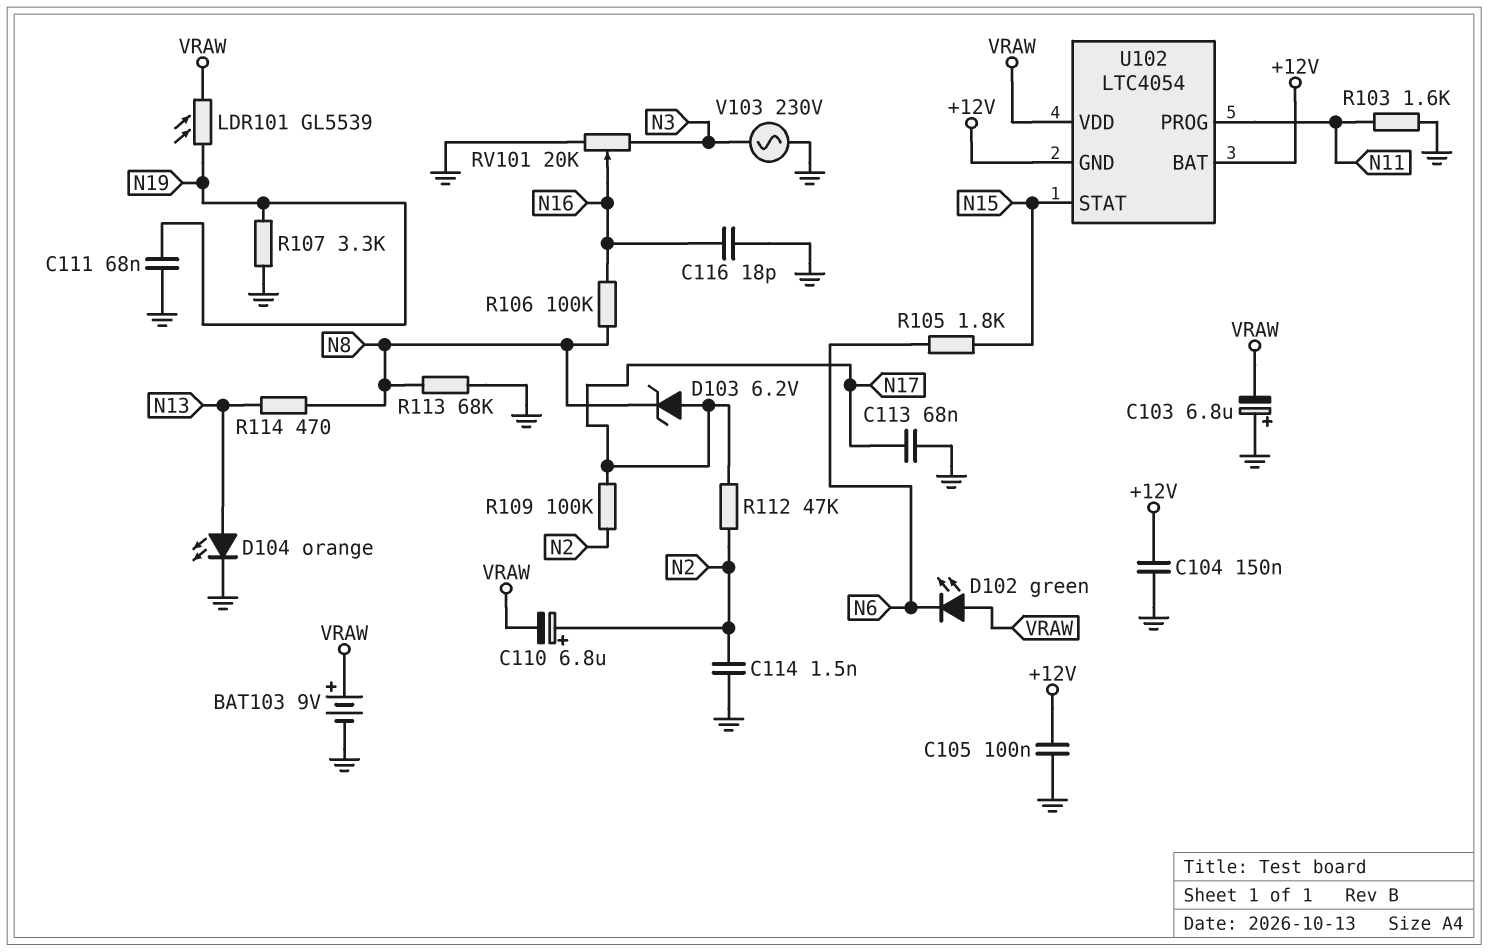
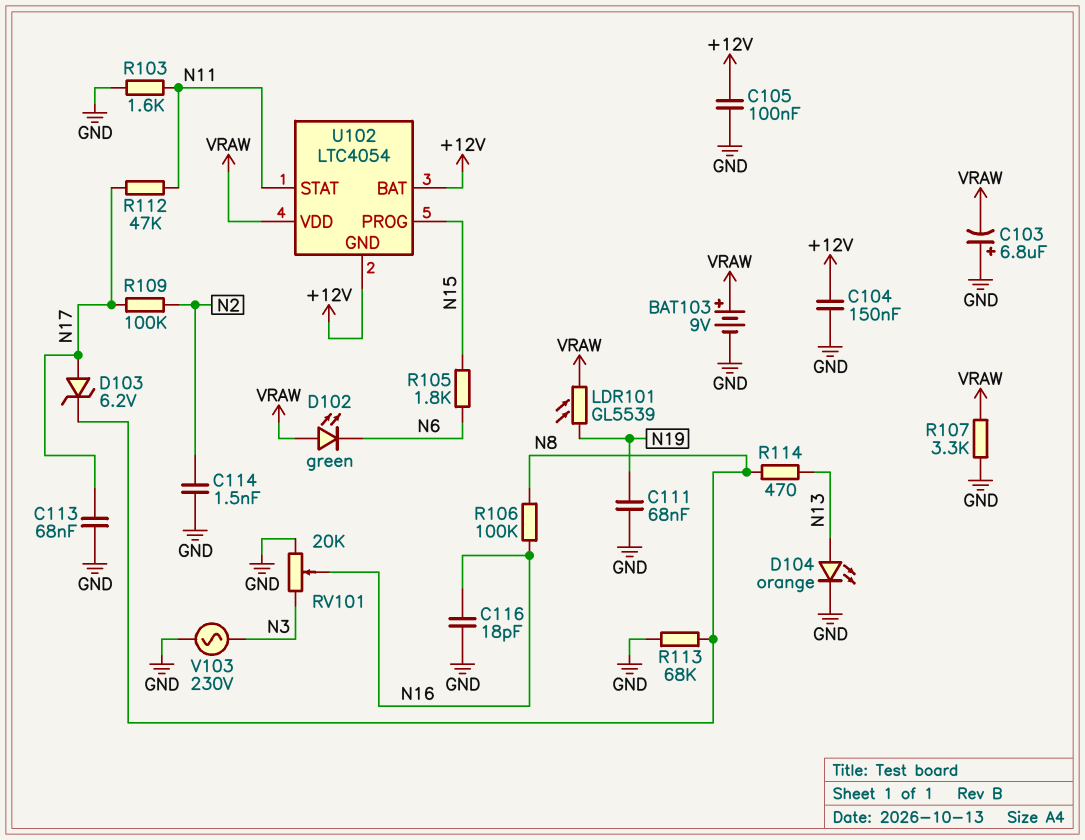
C110: 6.8uF (plus N2, minus VRAW) -> none
R107: 3.3k (GND, N19) -> 3.3k (GND, VRAW)
R112: 47k (N2, N17) -> 47k (N11, N17)
U102 pin PROG: N11 -> N15
U102 pin STAT: N15 -> N11

